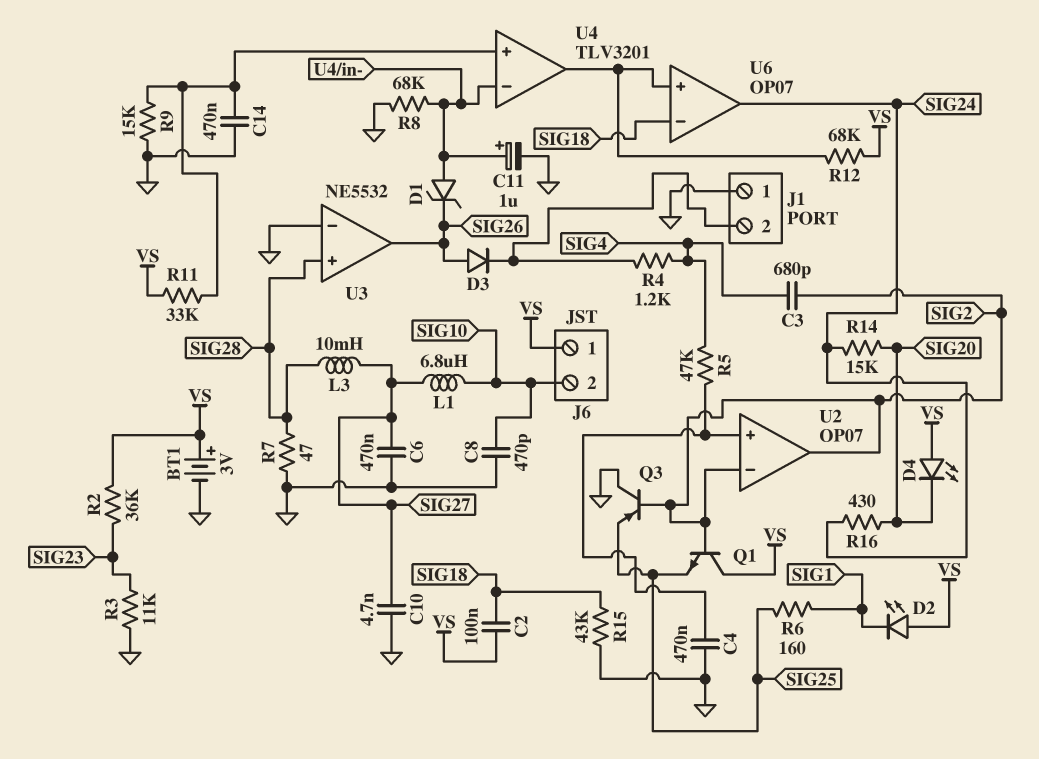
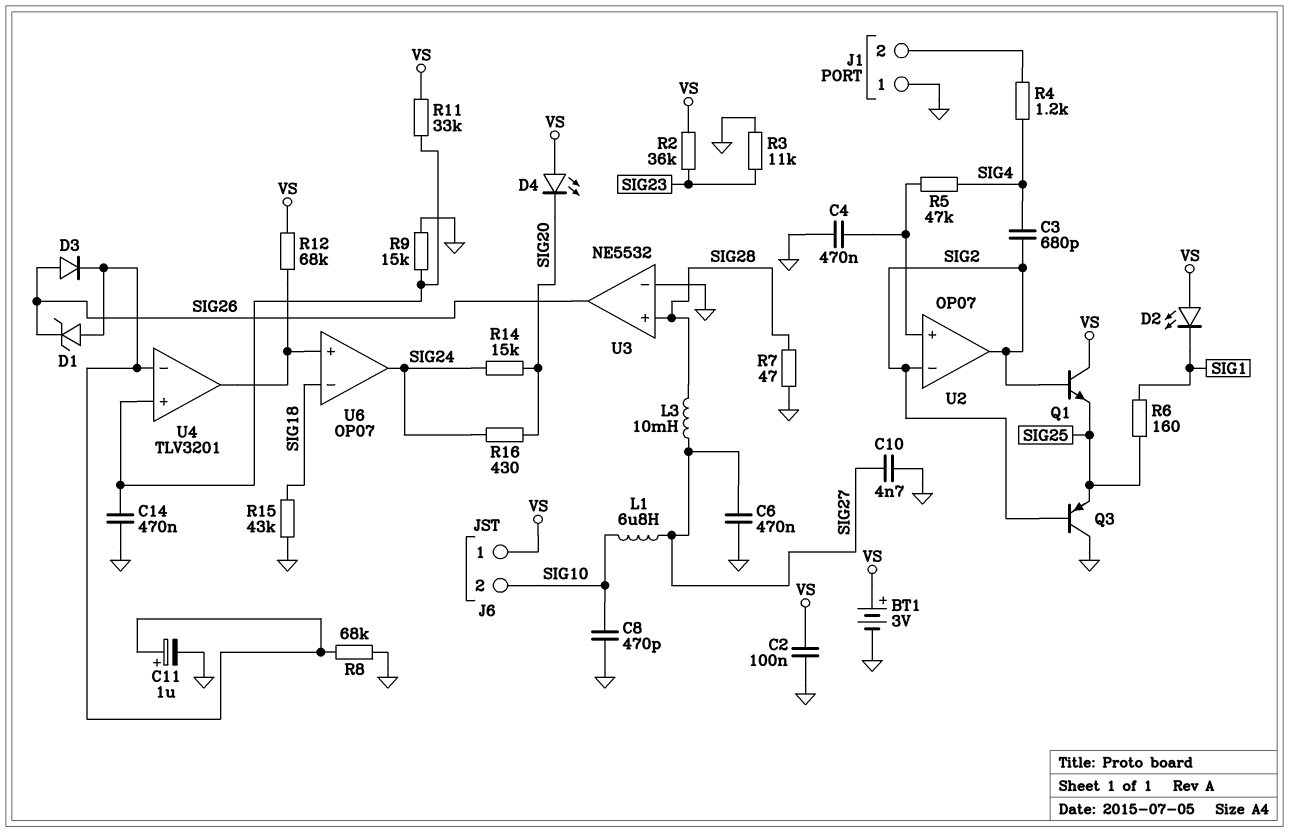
C2: 100nF (SIG18, VS) -> 100nF (GND, VS)
D3: diode (A SIG26, K J1/2) -> diode (A SIG26, K U4/in-)

